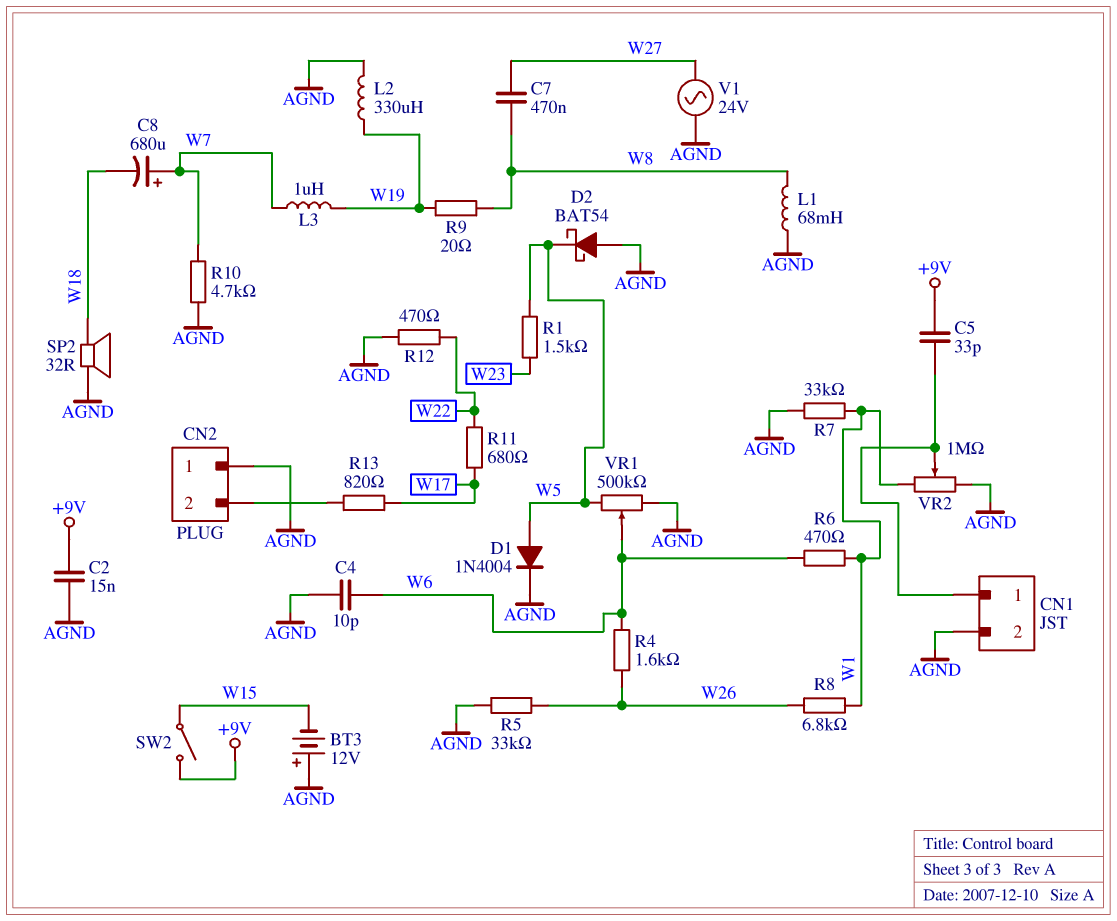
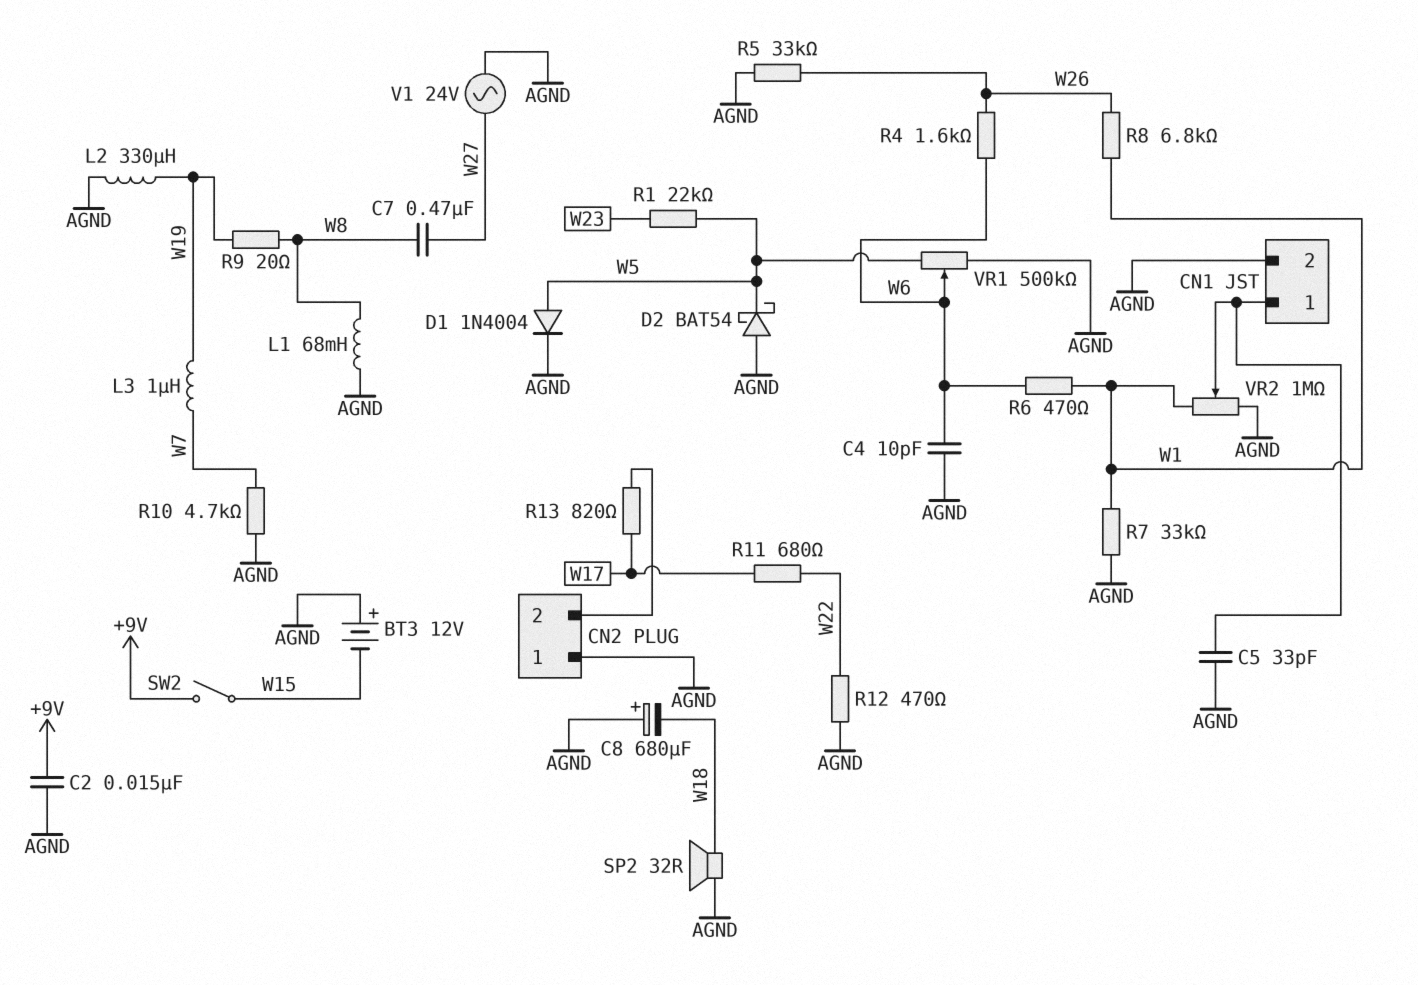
C5: 33pF (+9V, CN1/1) -> 33pF (AGND, CN1/1)
C8: 680uF (plus W7, minus W18) -> 680uF (plus AGND, minus W18)
R1: 1.5k (W5, W23) -> 22k (W5, W23)

